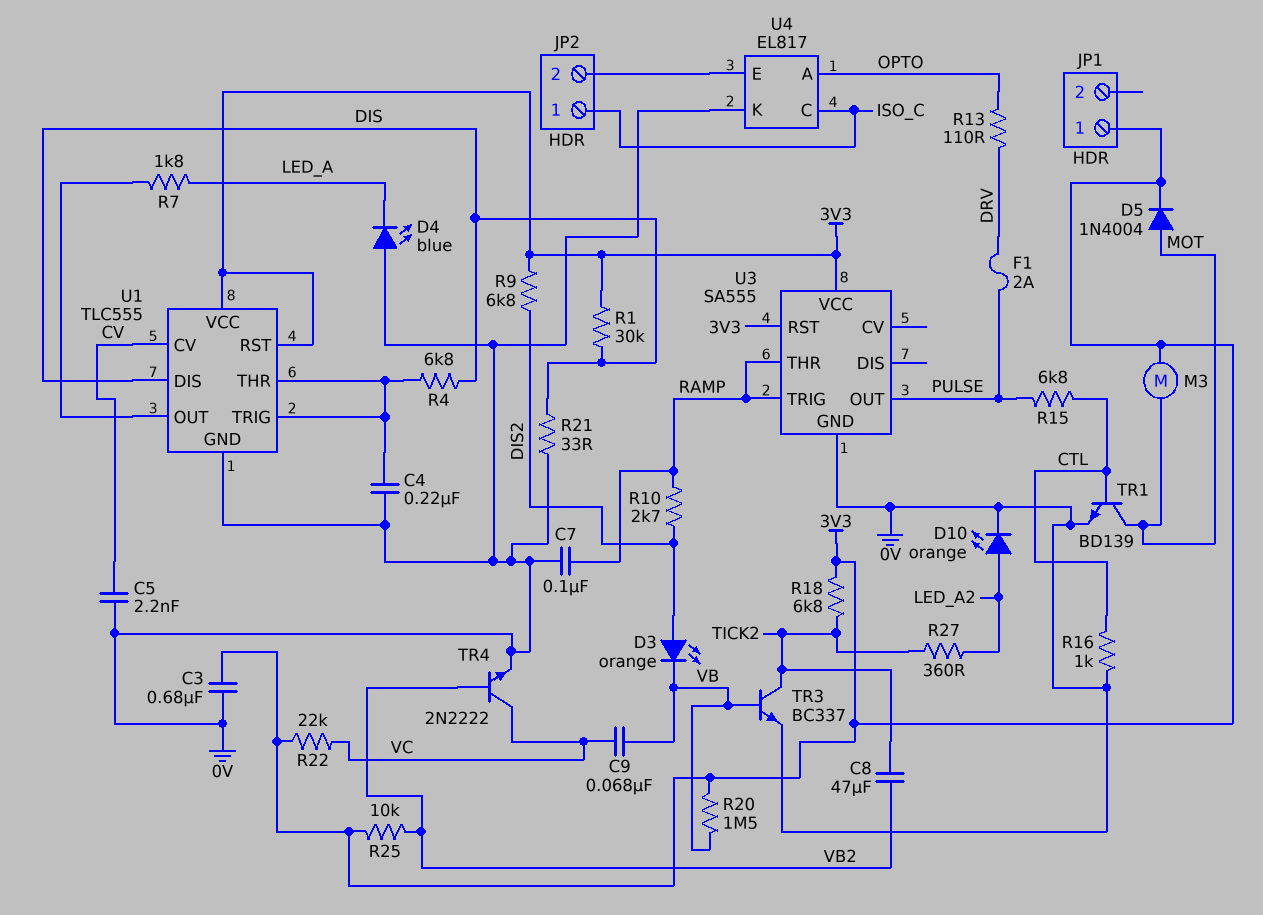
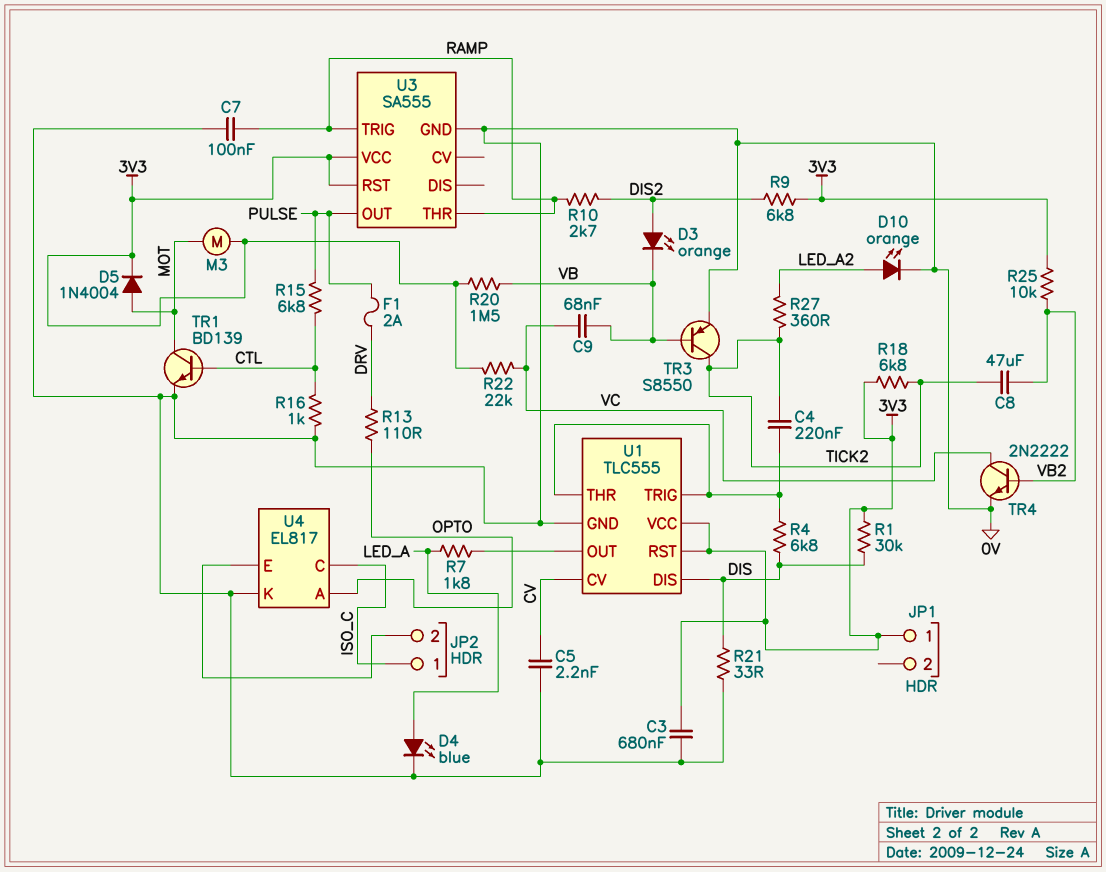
C4: 220nF (0V, U1/THR) -> 220nF (TICK2, U1/THR)
D4: LED blue (A 0V, K LED_A) -> LED blue (A LED_A, K 0V)
TR3: NPN BC337 (B VB, C TICK2, E 0V) -> PNP S8550 (B VB, C TICK2, E 0V)

